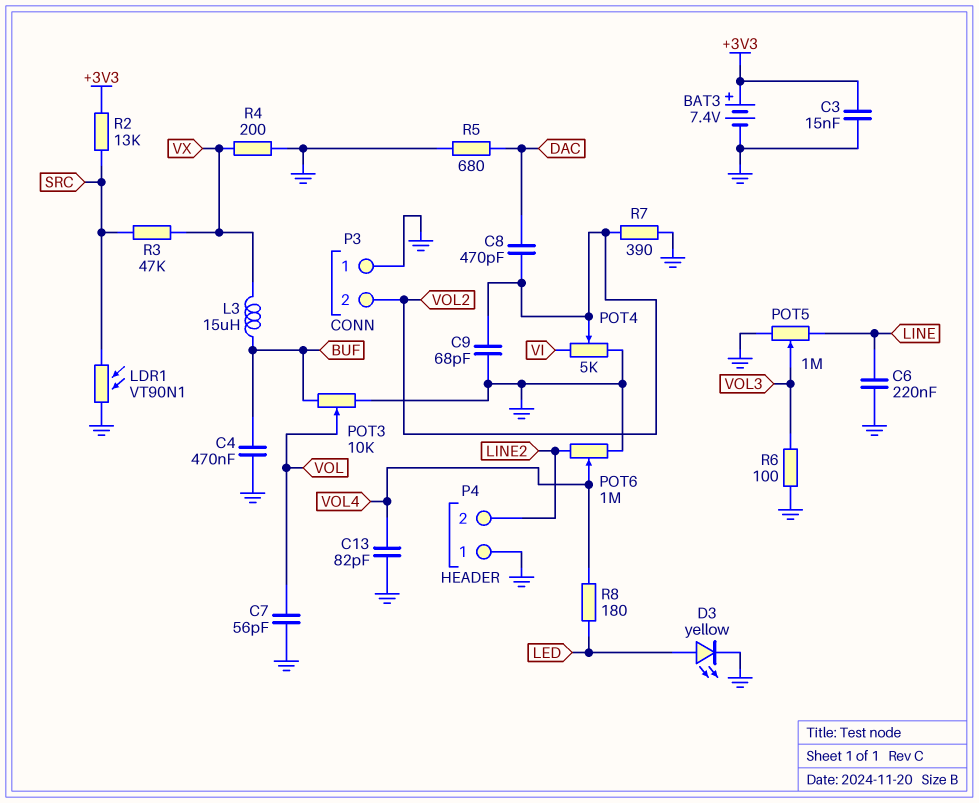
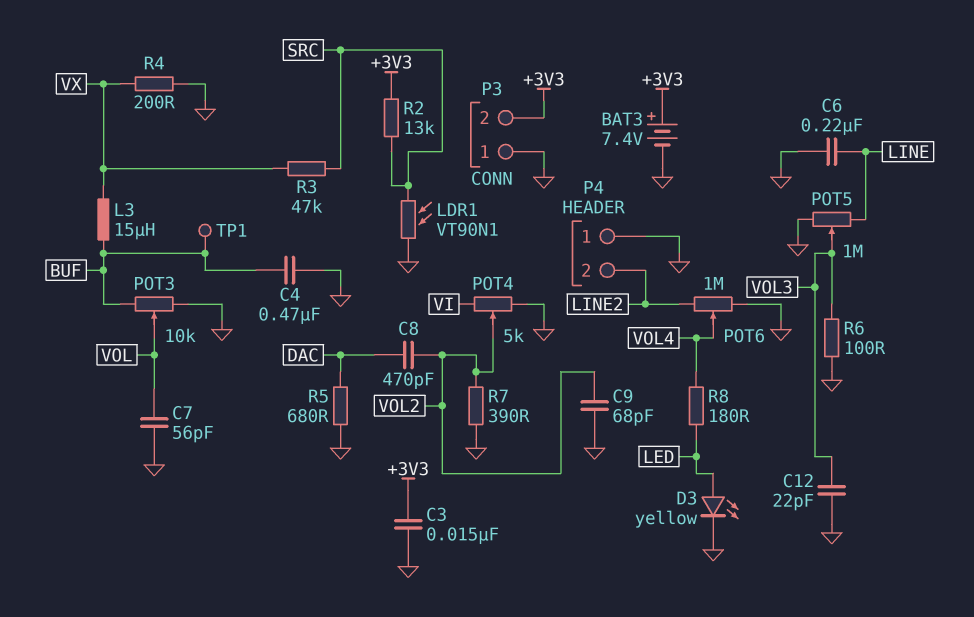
C12: none -> 22pF (GND, VOL3)
C13: 82pF (GND, VOL4) -> none
P3 pin 2: VOL2 -> +3V3
TP1: none -> test point (BUF)

